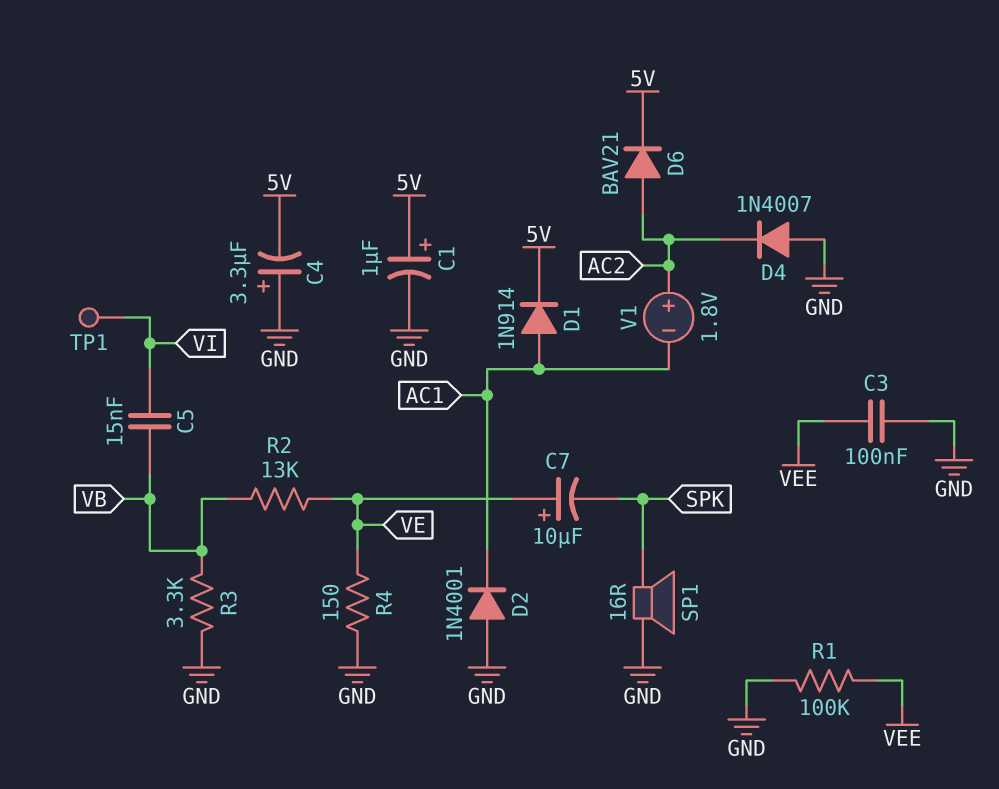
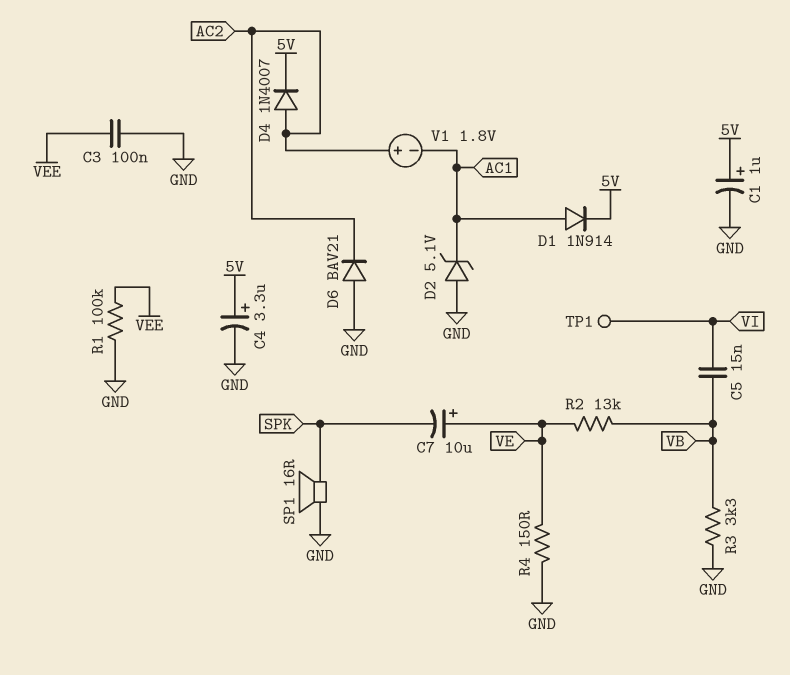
C4: 3.3uF (plus GND, minus 5V) -> 3.3uF (plus 5V, minus GND)
D2: diode 1N4001 (A GND, K AC1) -> zener 5.1V (A GND, K AC1)
D4: diode 1N4007 (A GND, K AC2) -> diode 1N4007 (A AC2, K 5V)
D6: diode BAV21 (A AC2, K 5V) -> diode BAV21 (A GND, K AC2)

